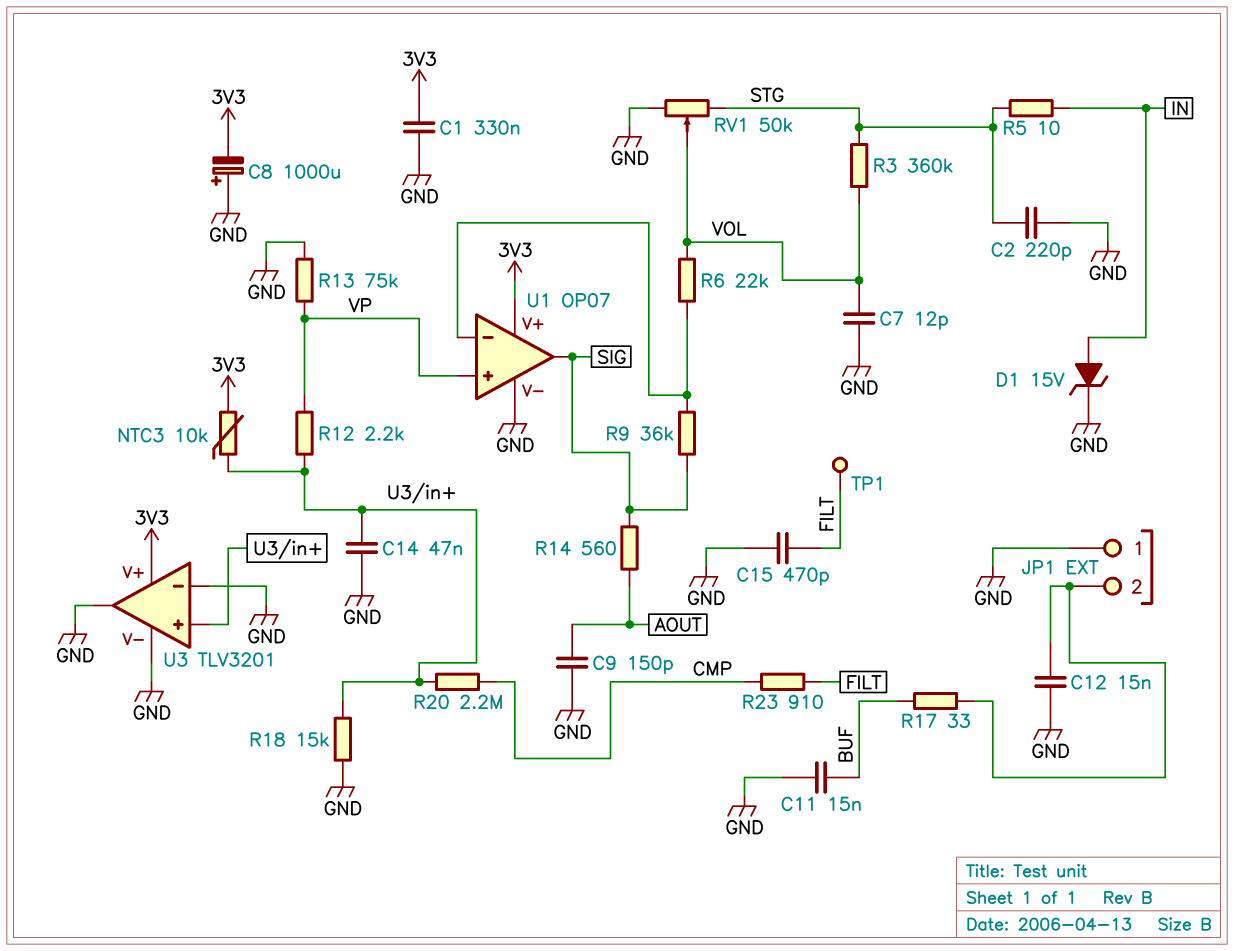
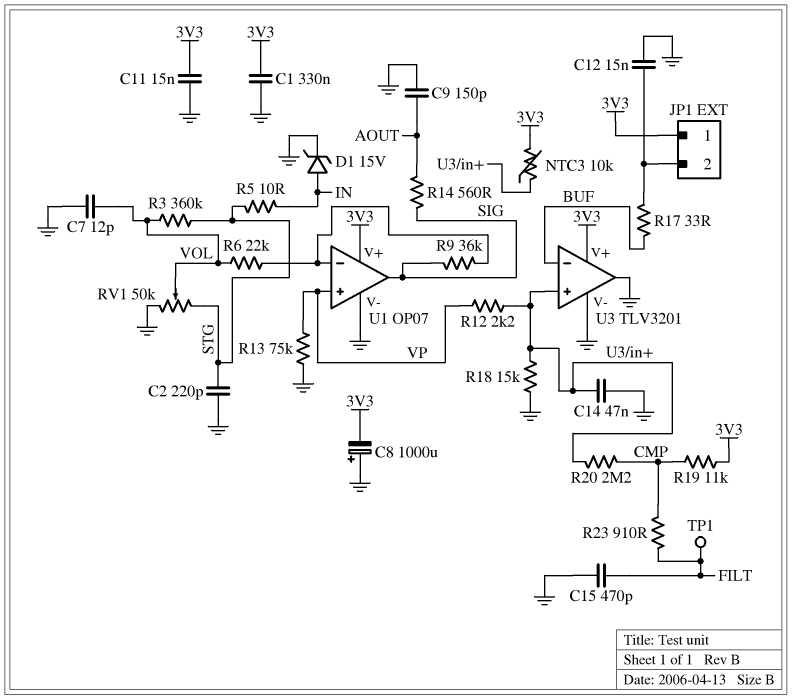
C11: 15nF (BUF, GND) -> 15nF (3V3, GND)
JP1 pin 1: GND -> 3V3
R19: none -> 11k (3V3, CMP)
U3 pin in-: GND -> BUF

